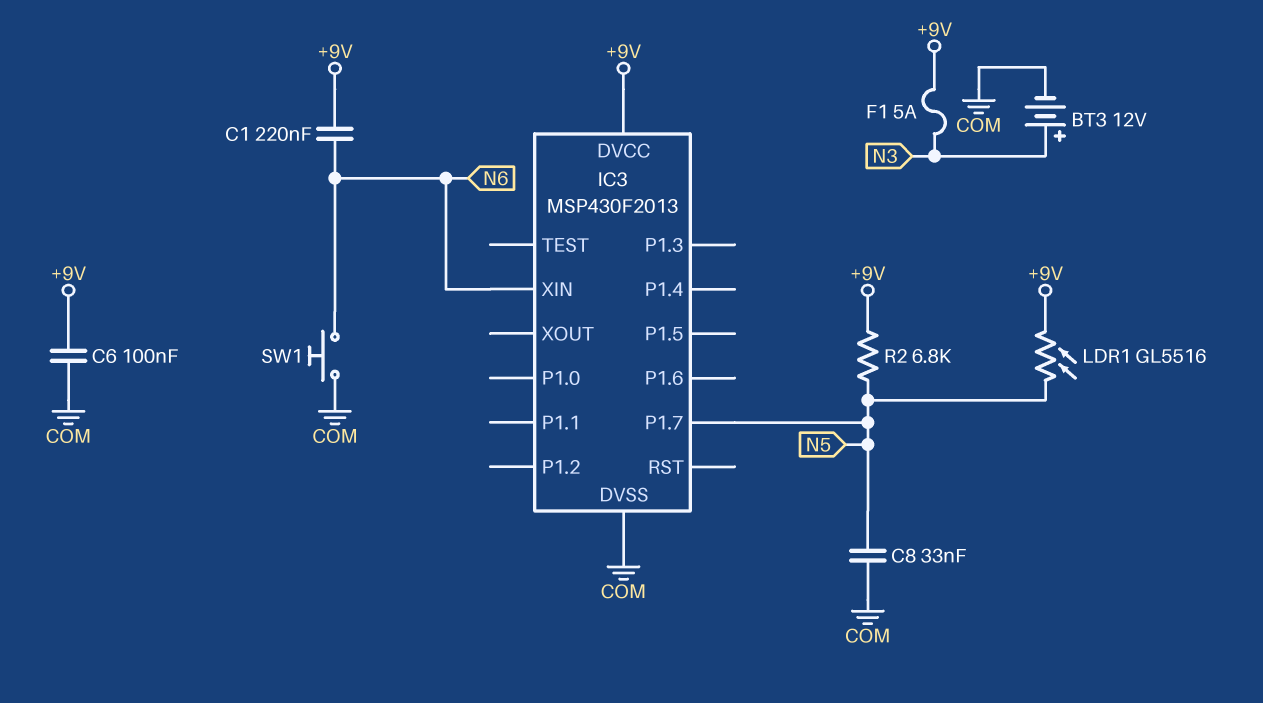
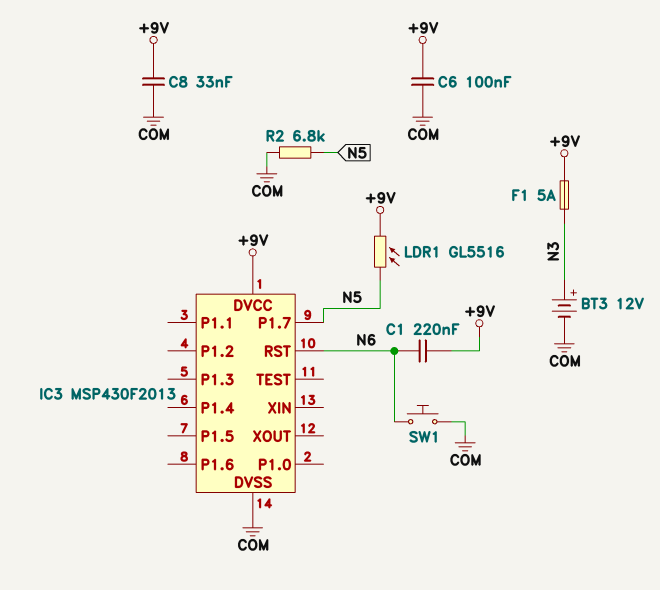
C8: 33nF (COM, N5) -> 33nF (+9V, COM)
IC3 pin RST: none -> N6
IC3 pin XIN: N6 -> none
R2: 6.8k (+9V, N5) -> 6.8k (COM, N5)

